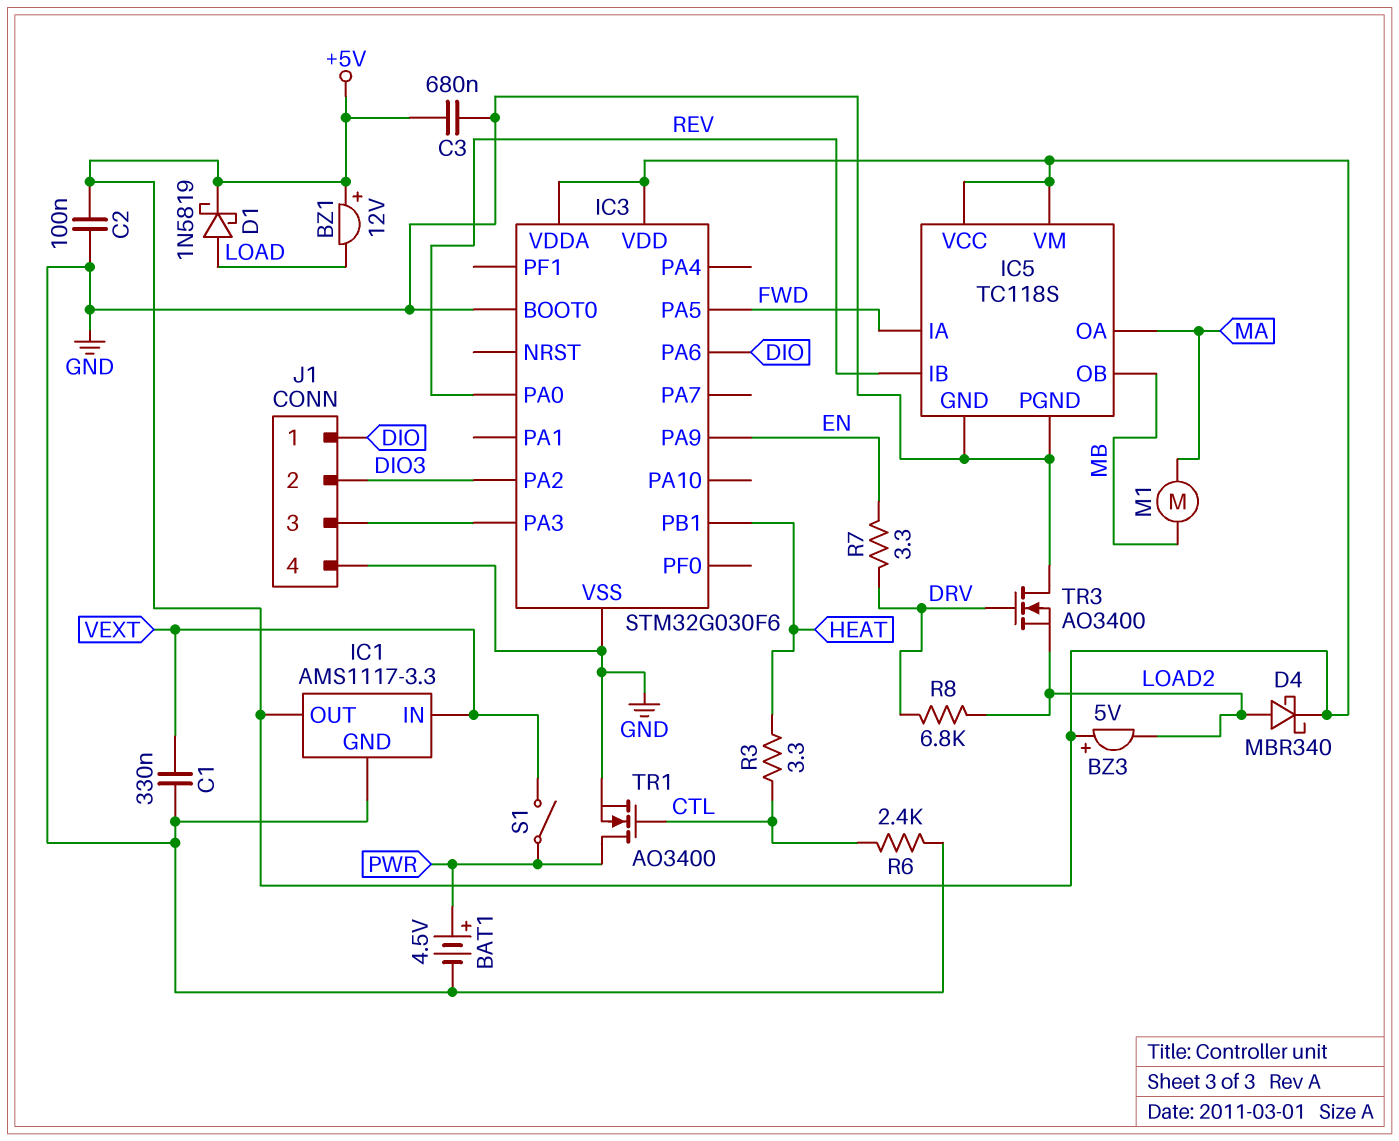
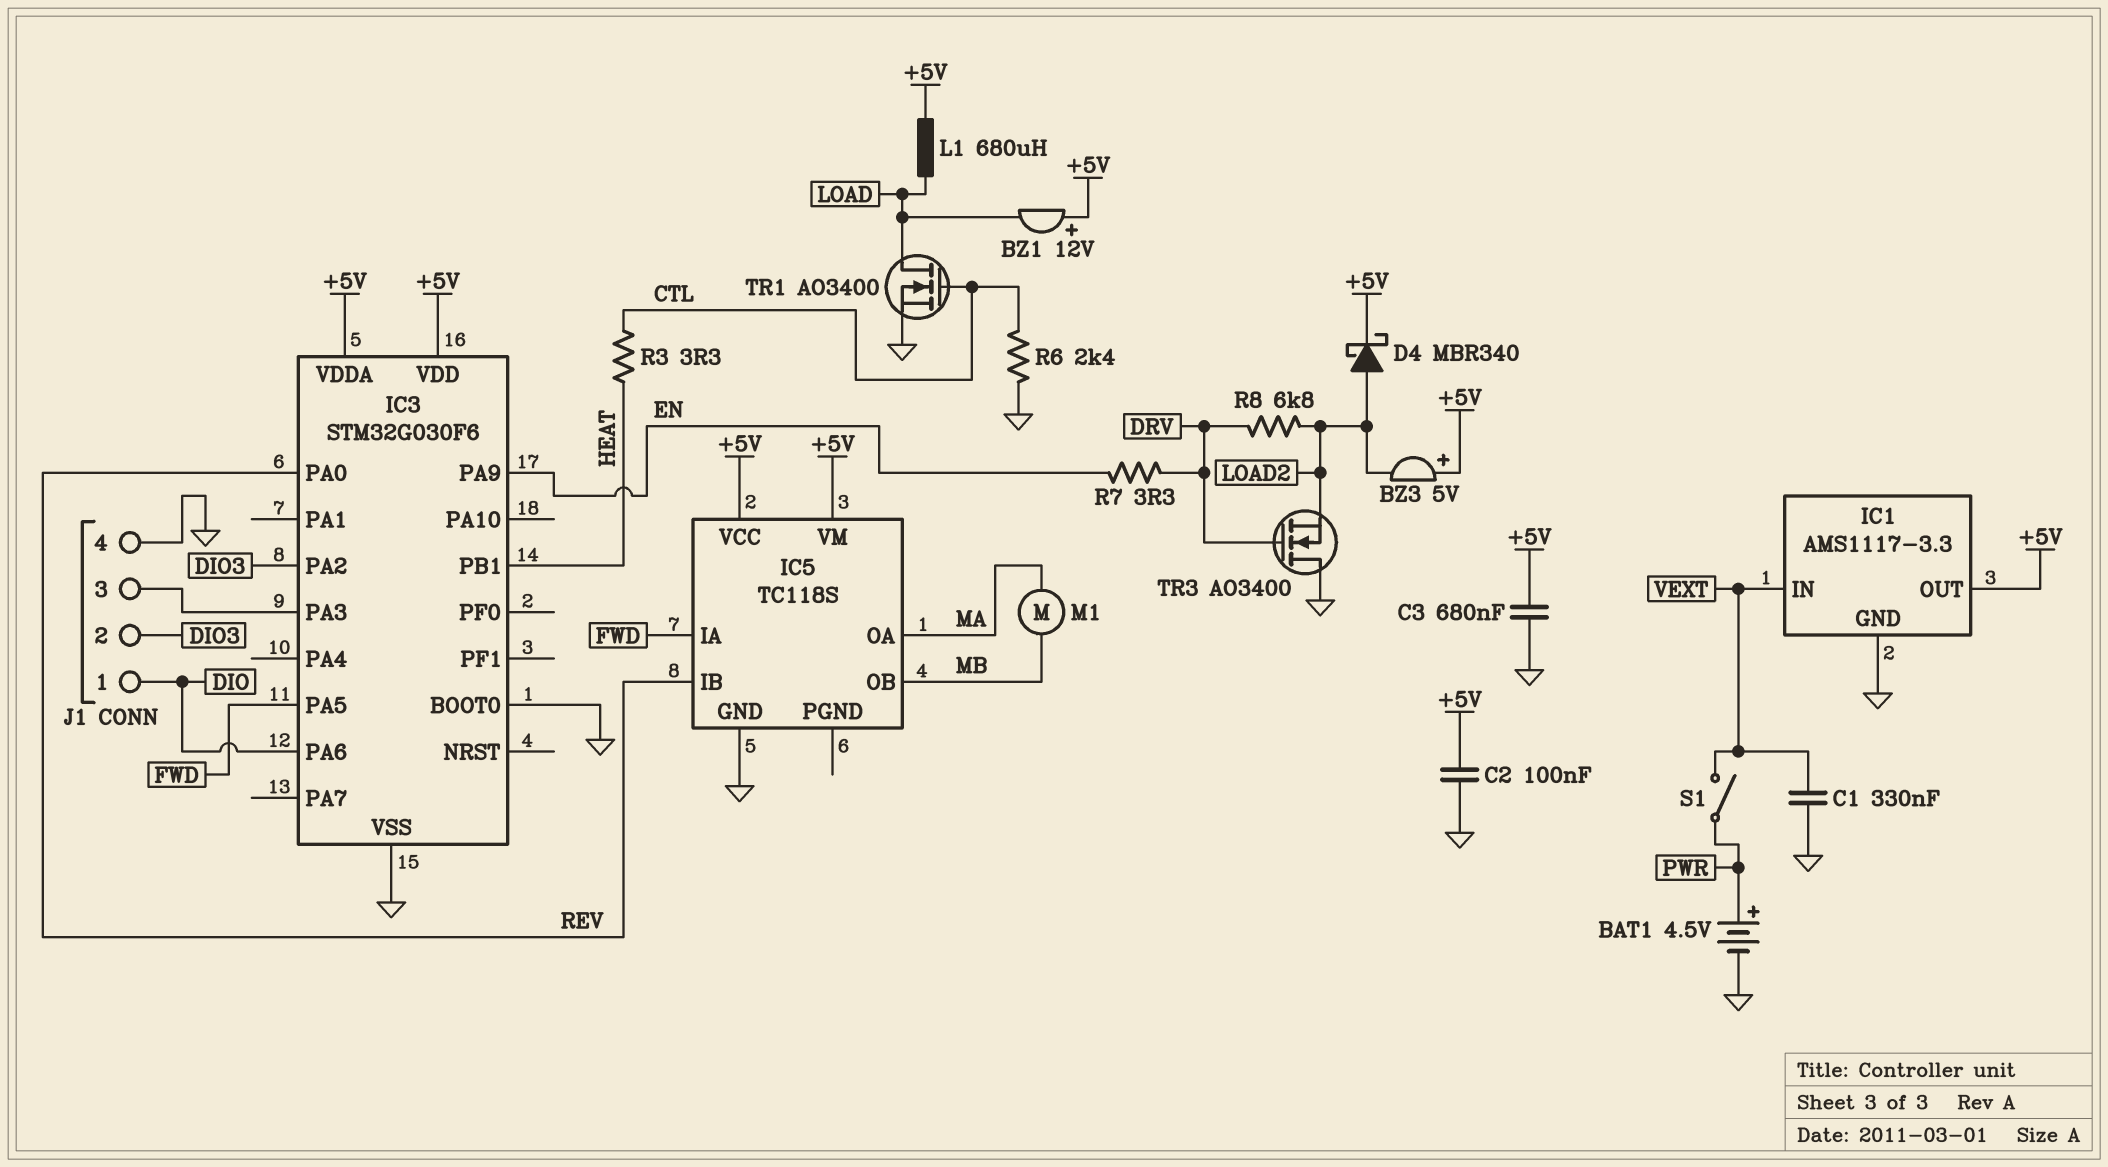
D1: schottky 1N5819 (A LOAD, K +5V) -> none
IC5 pin PGND: GND -> none
L1: none -> 680uH (+5V, LOAD)
TR1: NMOS AO3400 (G CTL, D PWR, S GND) -> NMOS AO3400 (G CTL, D LOAD, S GND)

